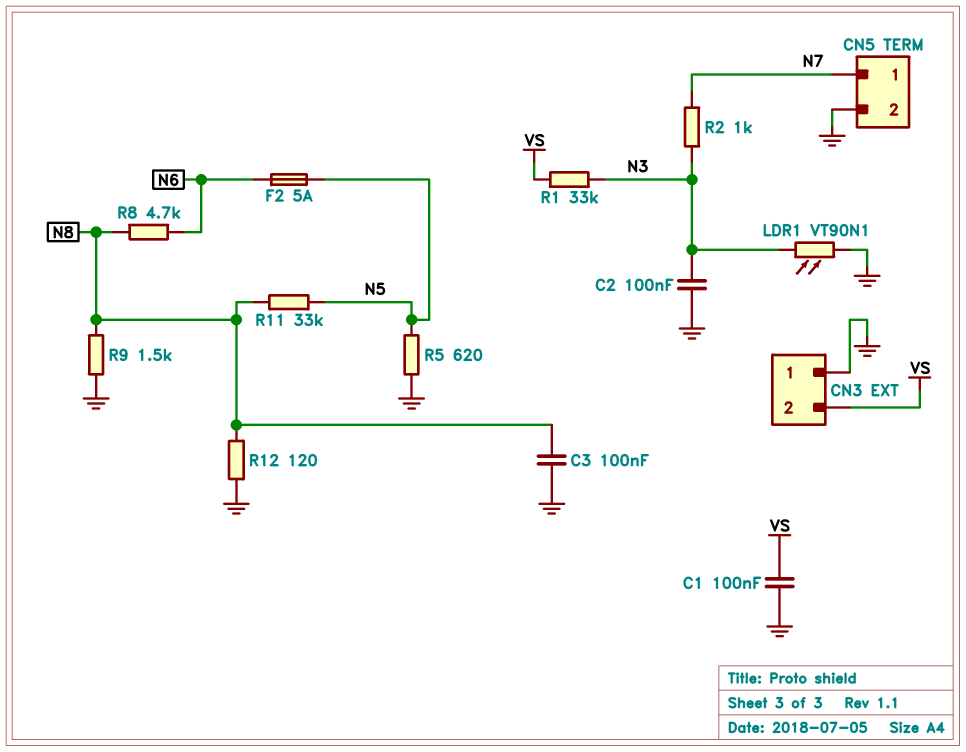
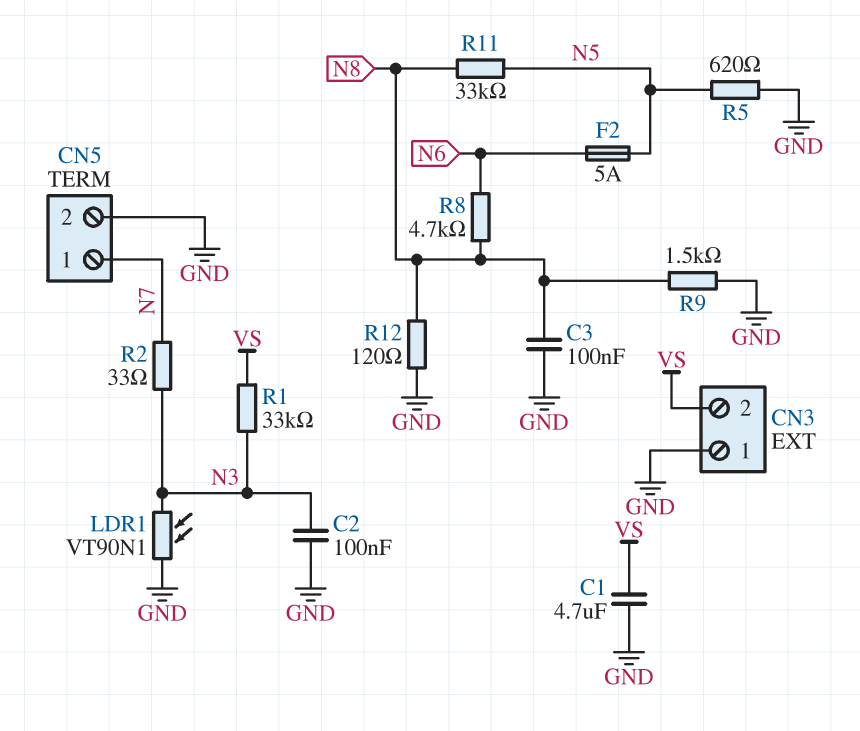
C1: 100nF (GND, VS) -> 4.7uF (GND, VS)
R2: 1k (N3, N7) -> 33 (N3, N7)

